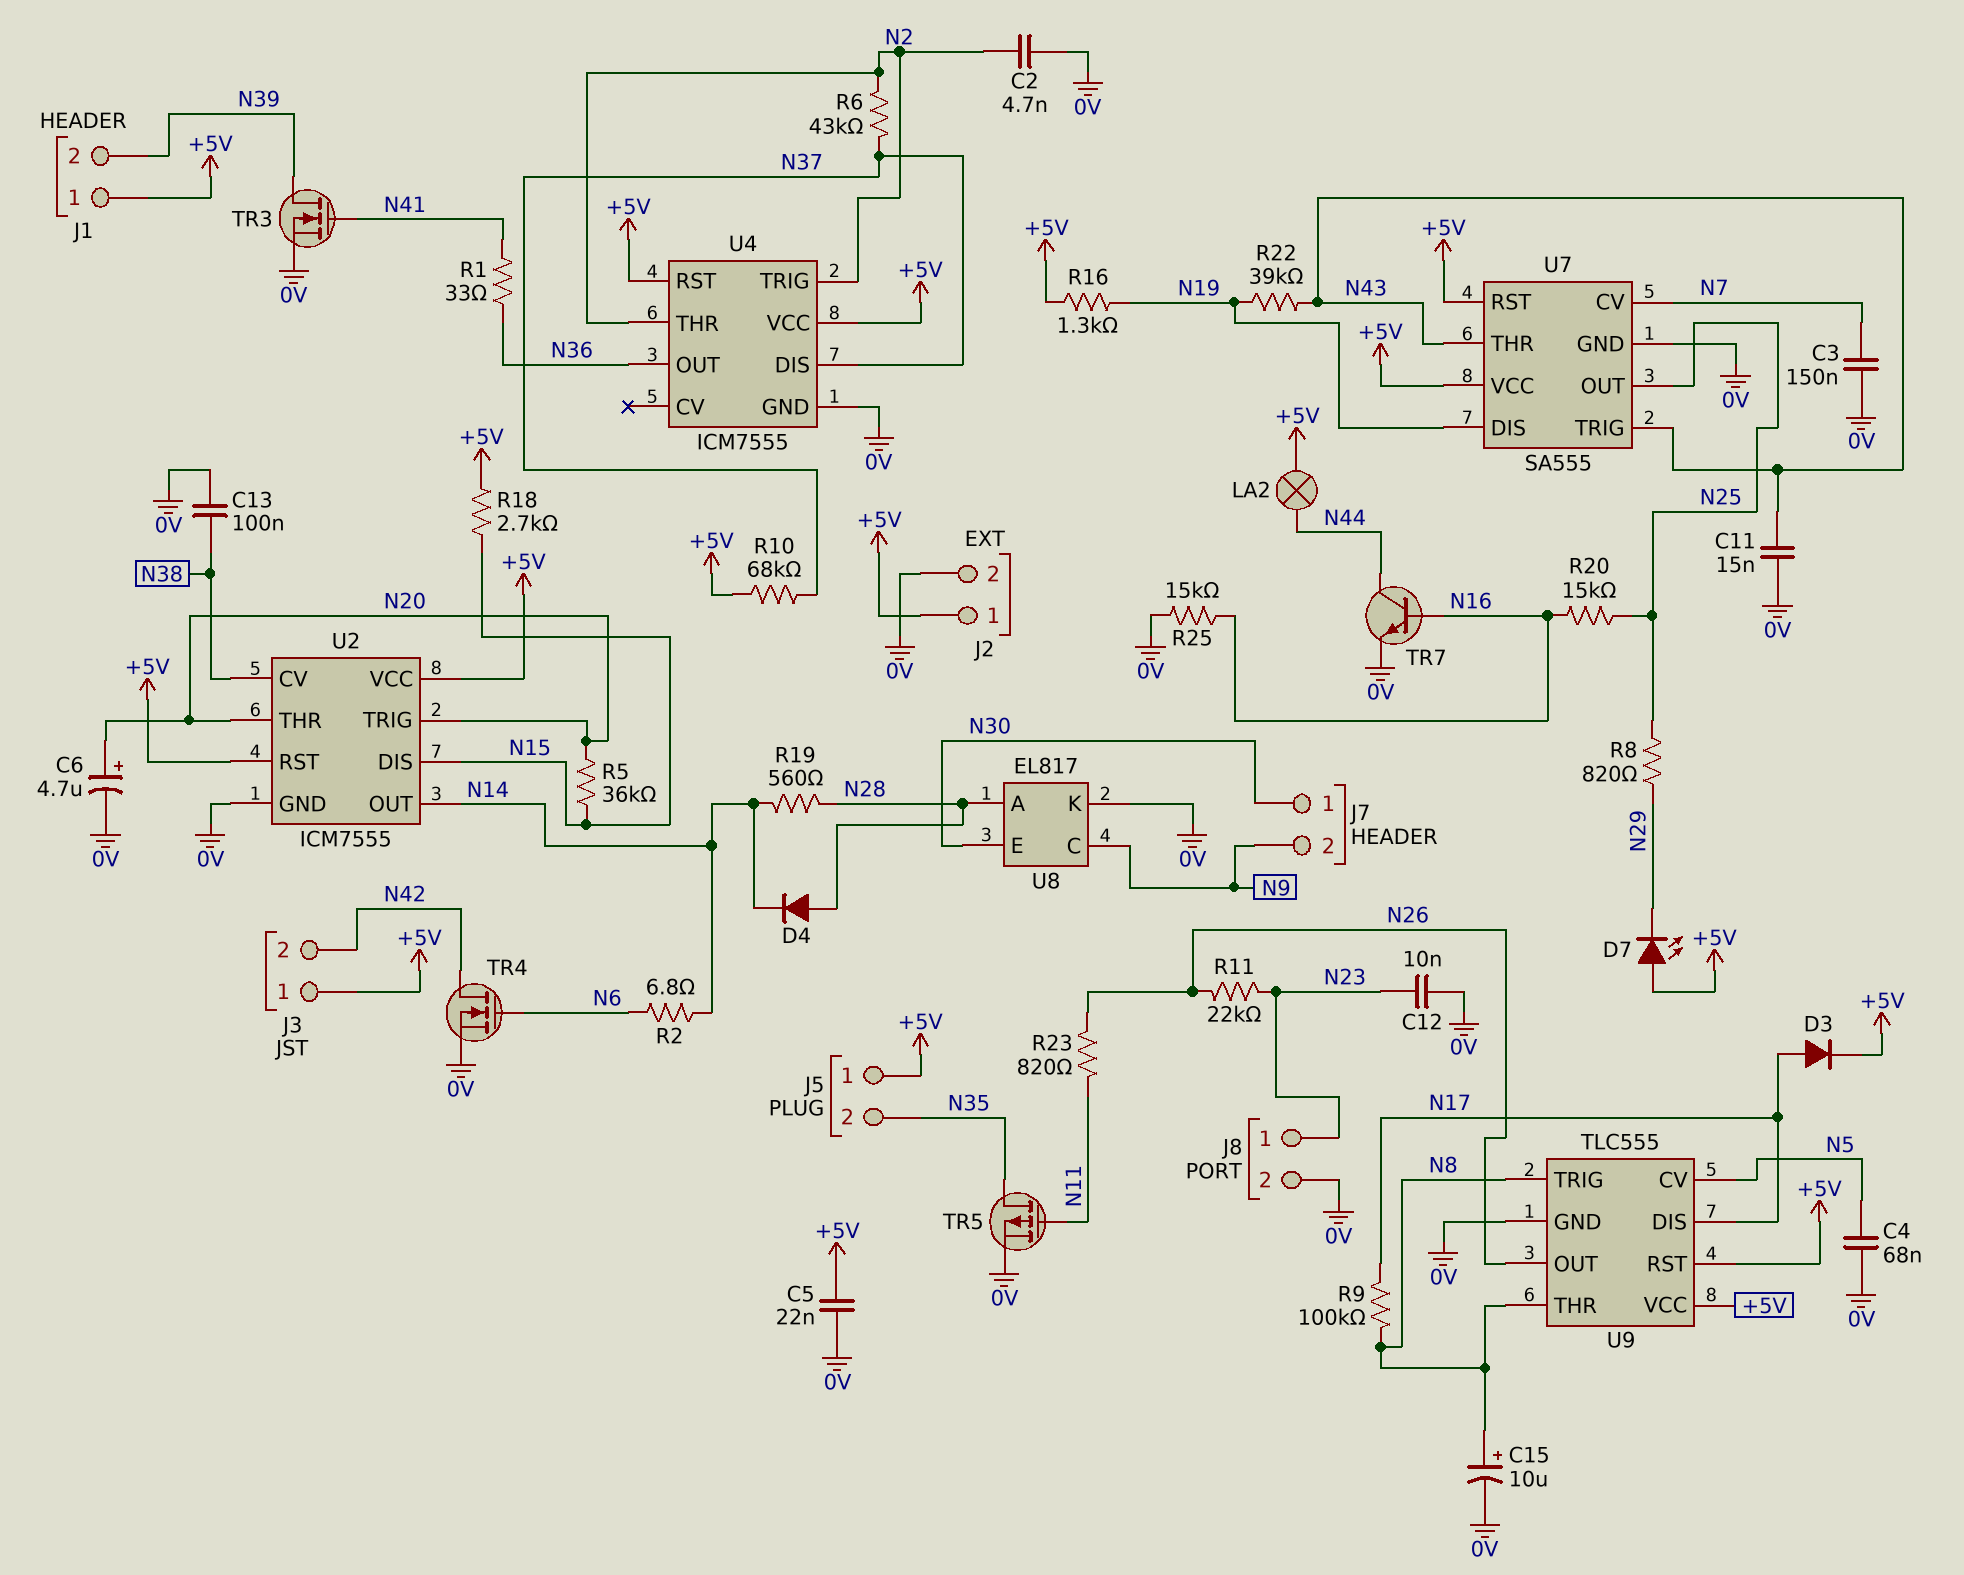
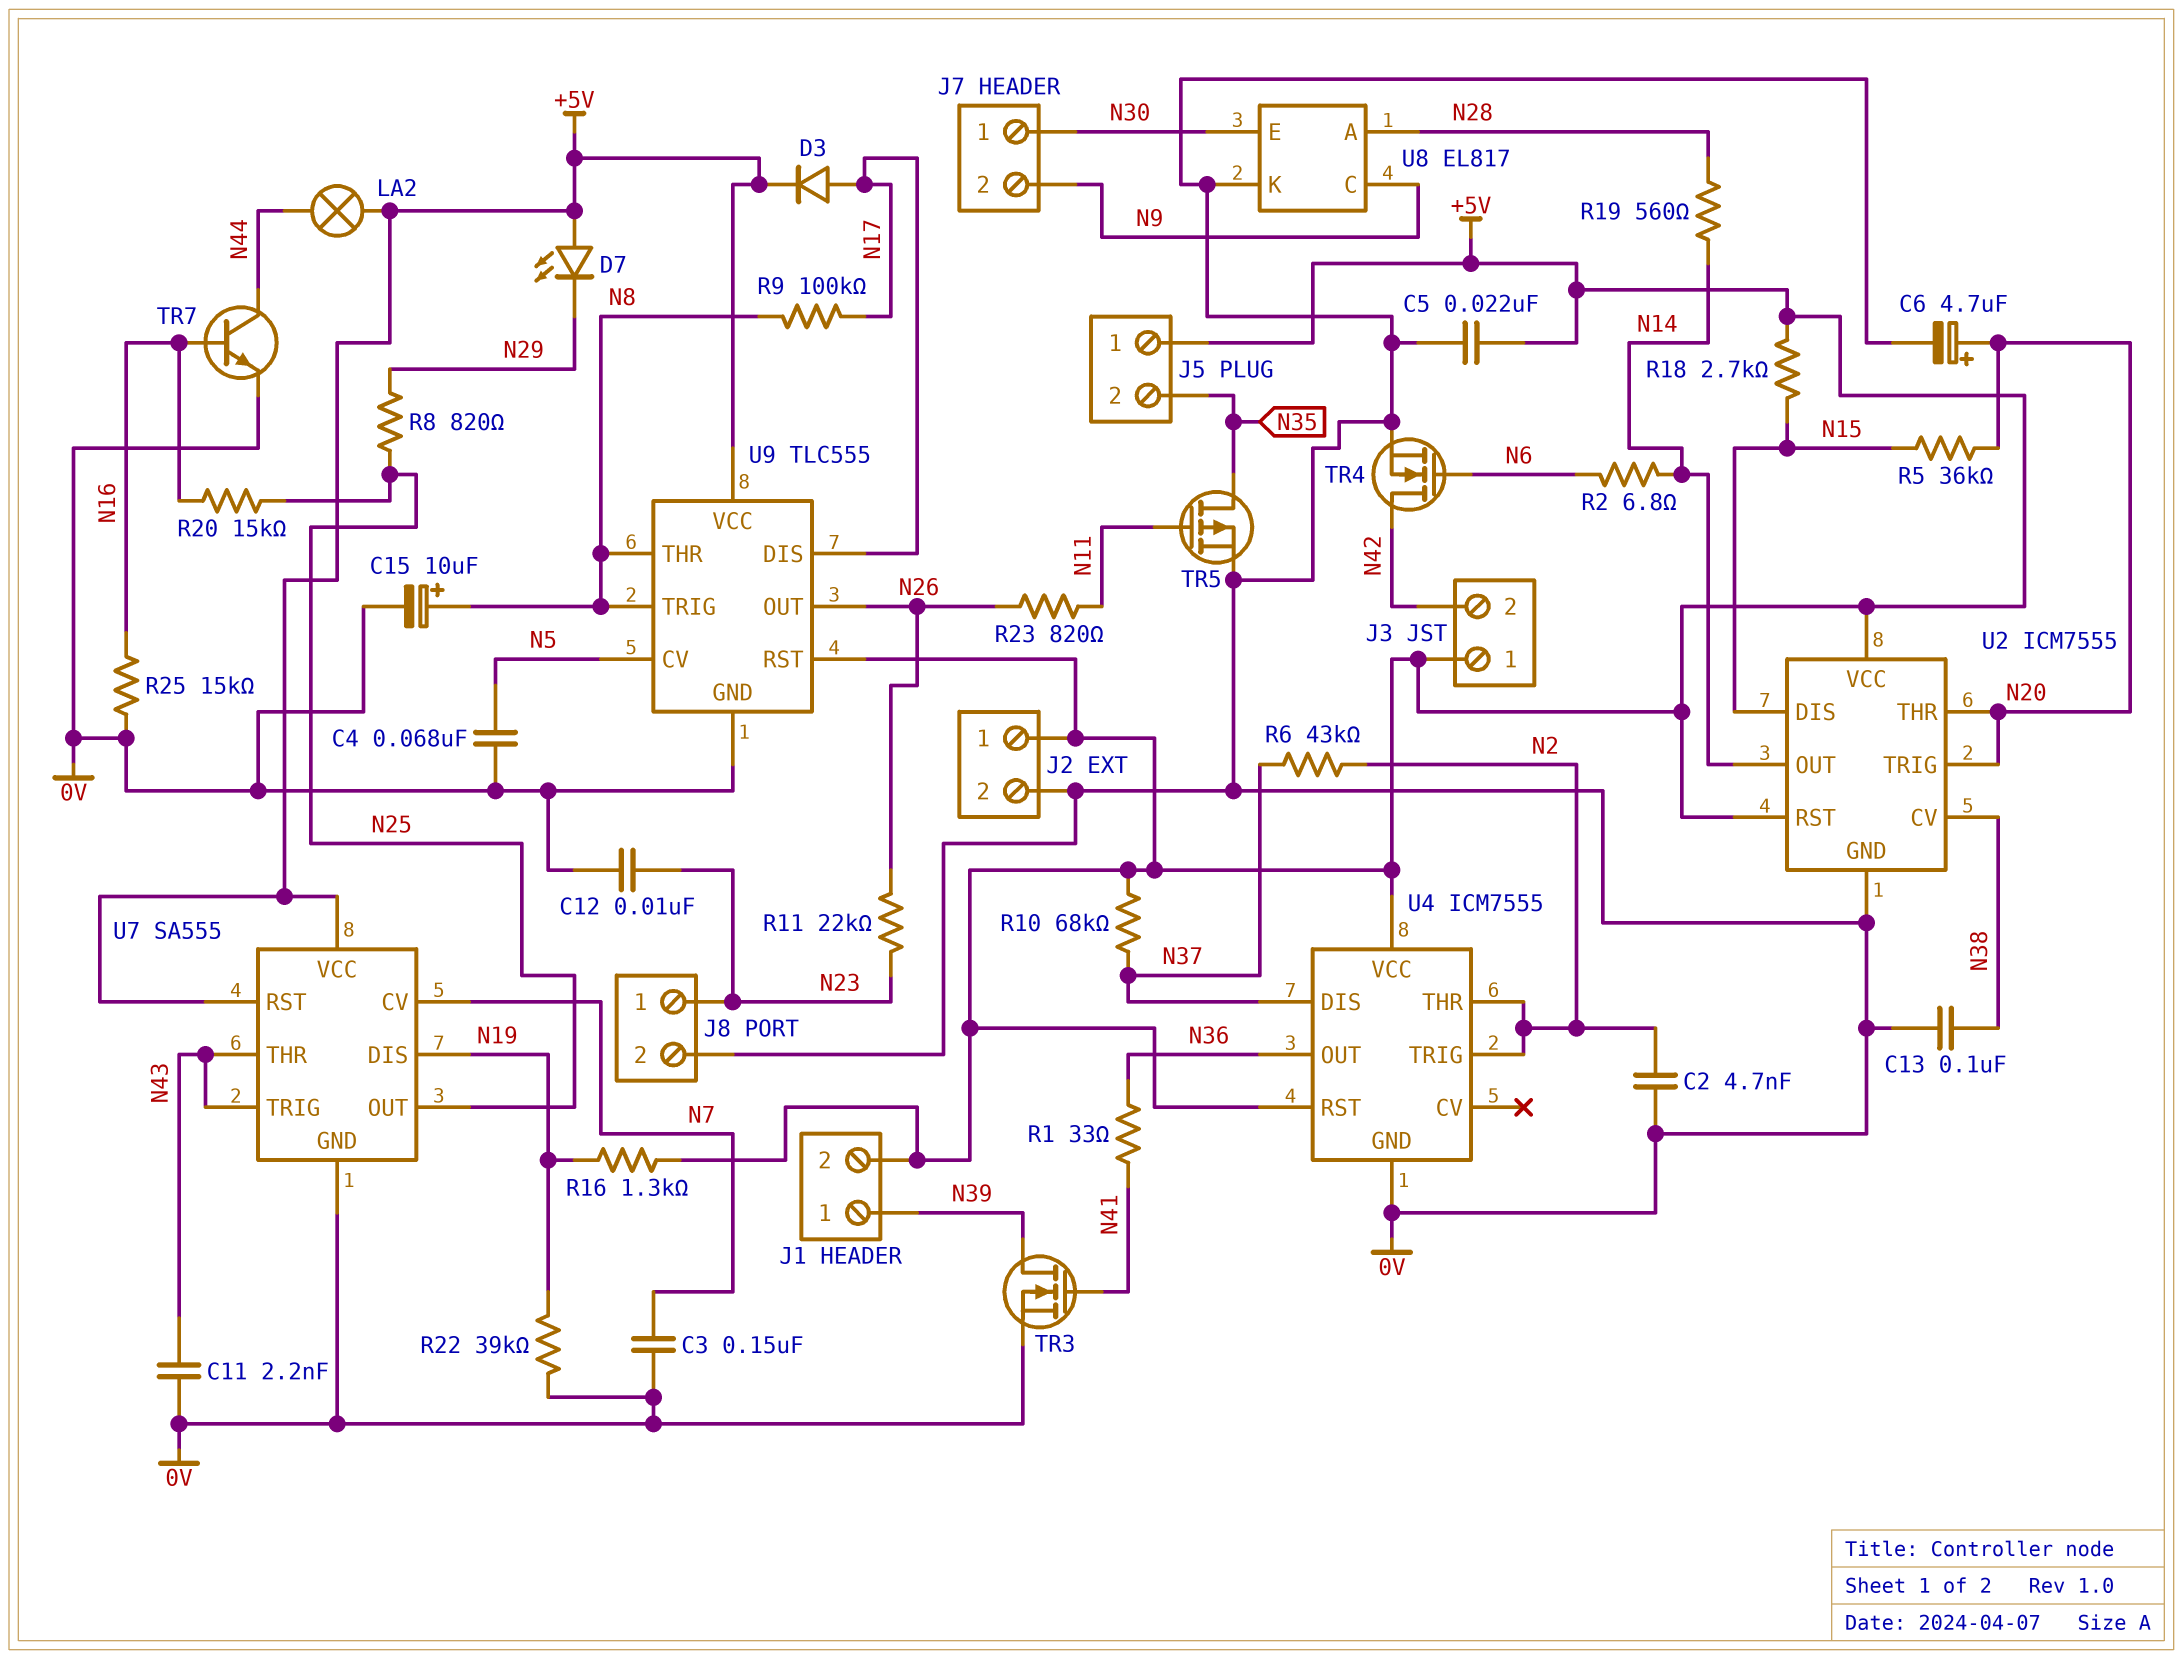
C11: 15nF (0V, N43) -> 2.2nF (0V, N43)
D4: diode (A N28, K N14) -> none
J1 pin 1: +5V -> N39
J1 pin 2: N39 -> +5V
R22: 39k (N19, N43) -> 39k (0V, N19)

